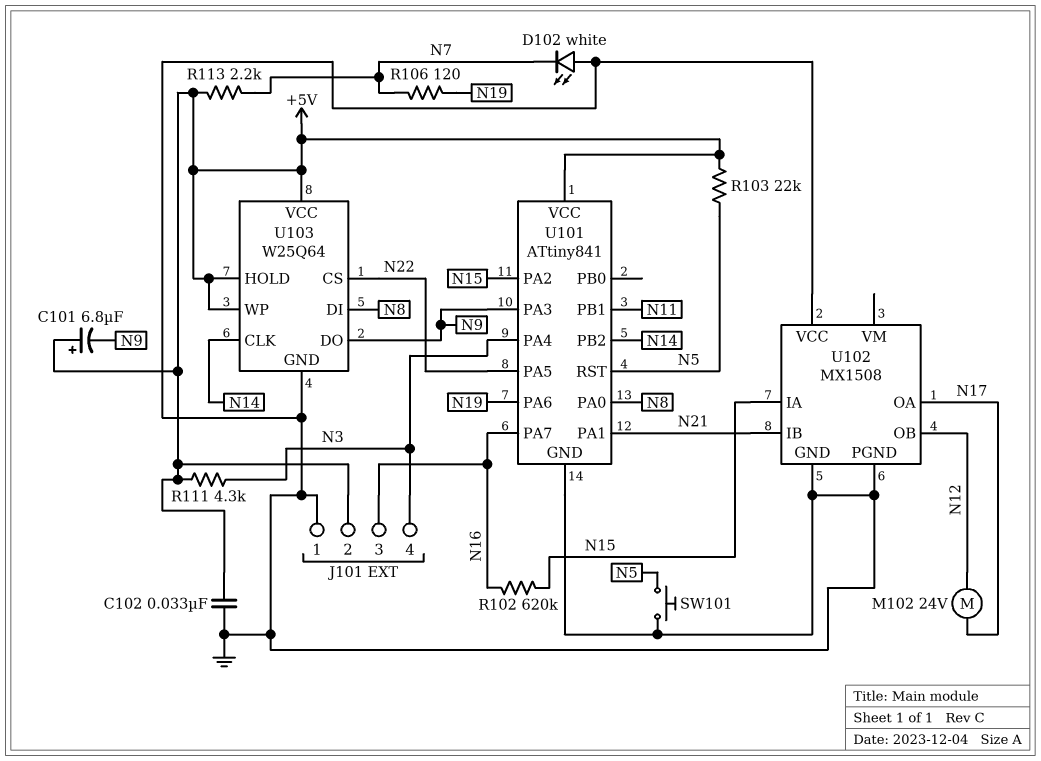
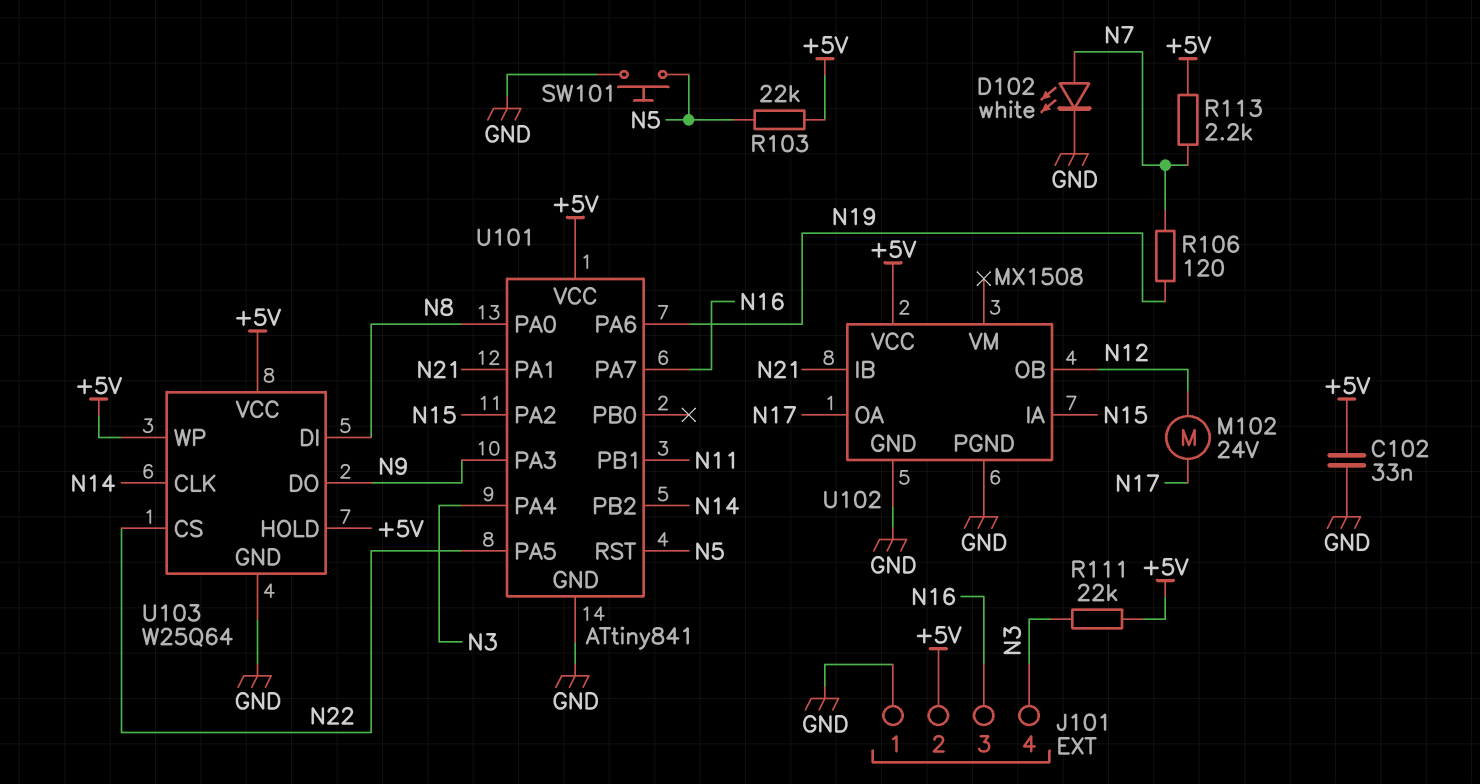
C101: 6.8uF (plus +5V, minus N9) -> none
D102: LED white (A GND, K N7) -> LED white (A N7, K GND)
R102: 620k (N15, N16) -> none
R111: 4.3k (+5V, N3) -> 22k (+5V, N3)
U102 pin VCC: GND -> +5V

